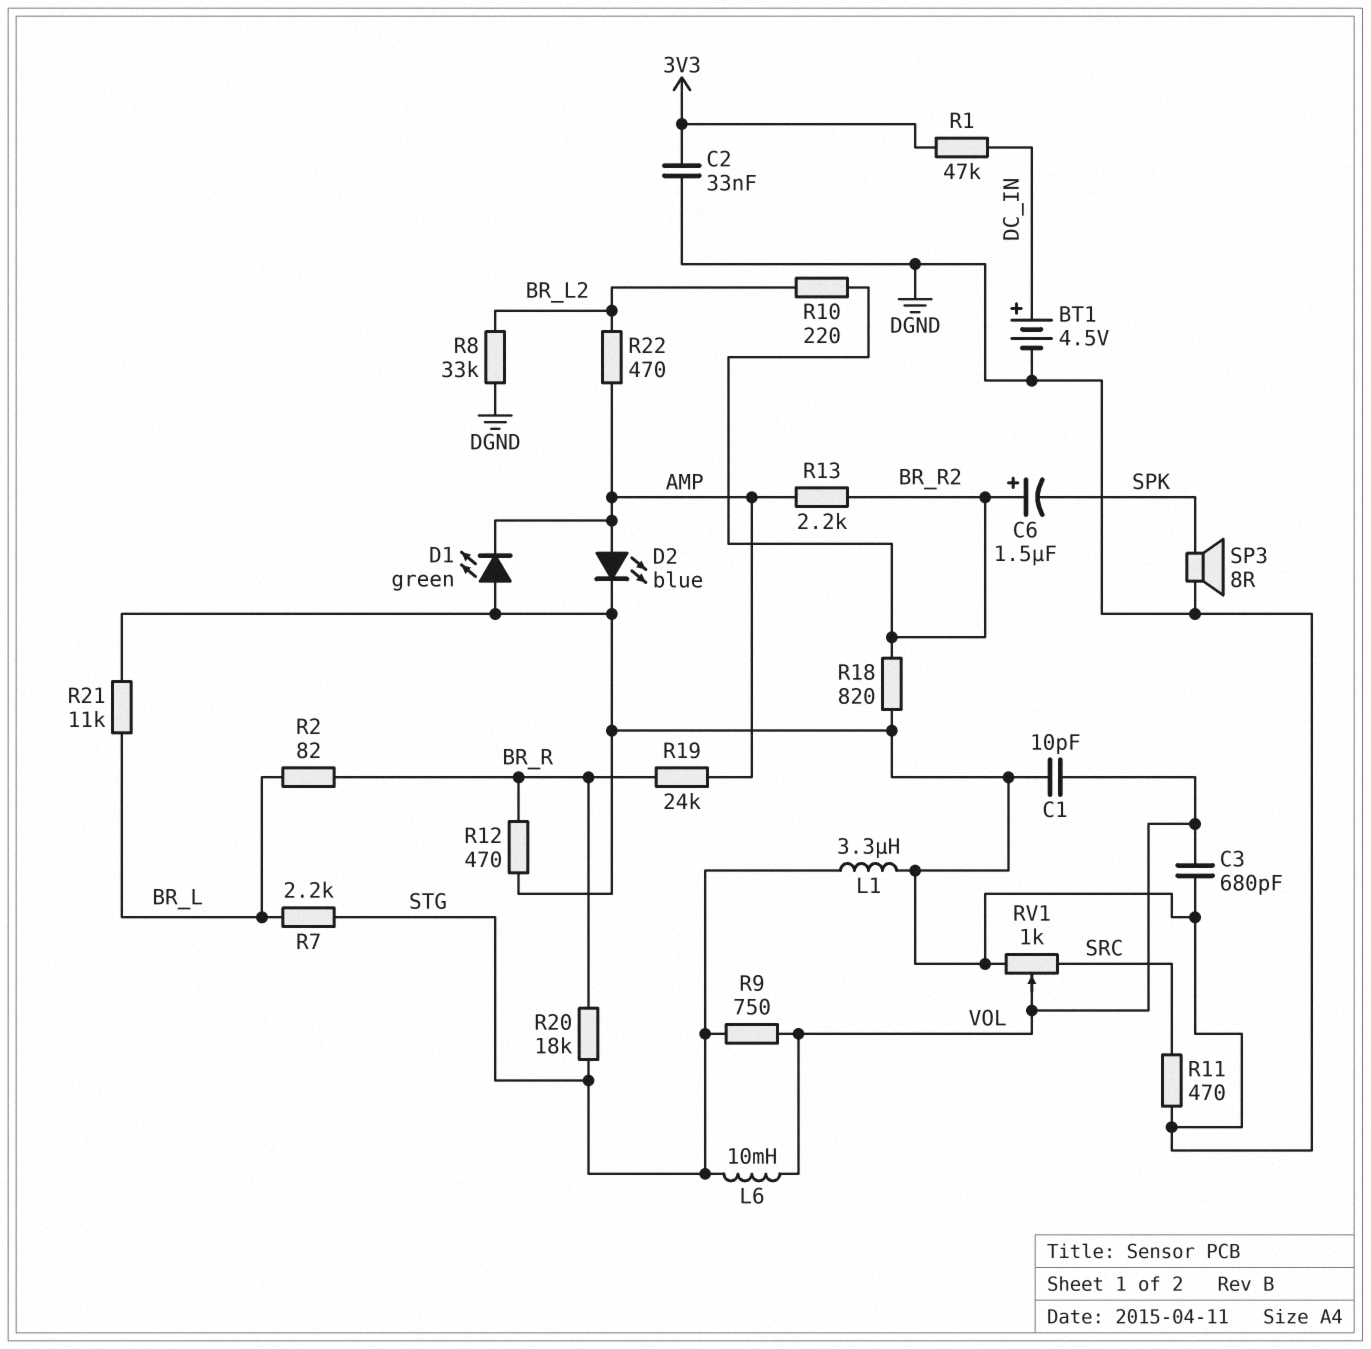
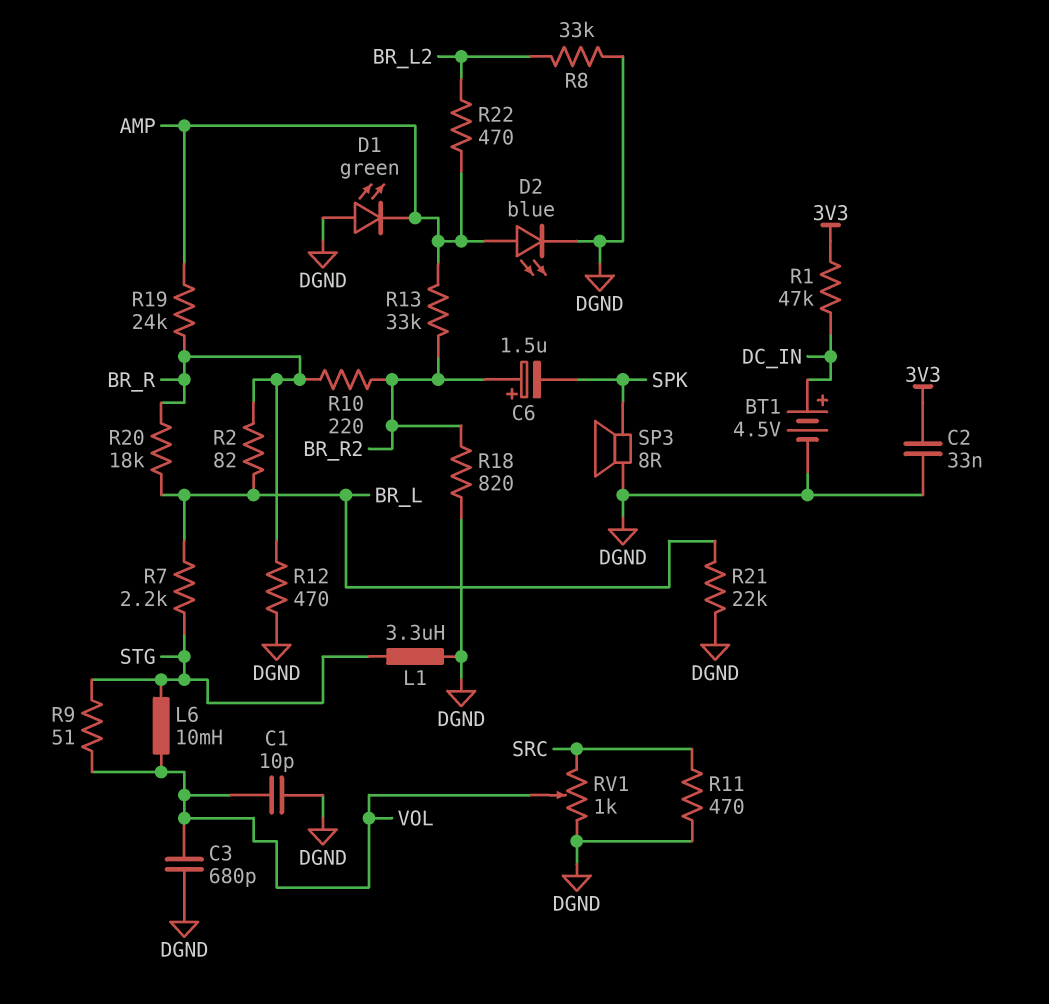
R9: 750 (STG, VOL) -> 51 (STG, VOL)
R10: 220 (BR_L2, BR_R2) -> 220 (BR_R, BR_R2)
R13: 2.2k (AMP, BR_R2) -> 33k (AMP, BR_R2)
R20: 18k (BR_R, STG) -> 18k (BR_L, BR_R)
R21: 11k (BR_L, DGND) -> 22k (BR_L, DGND)

